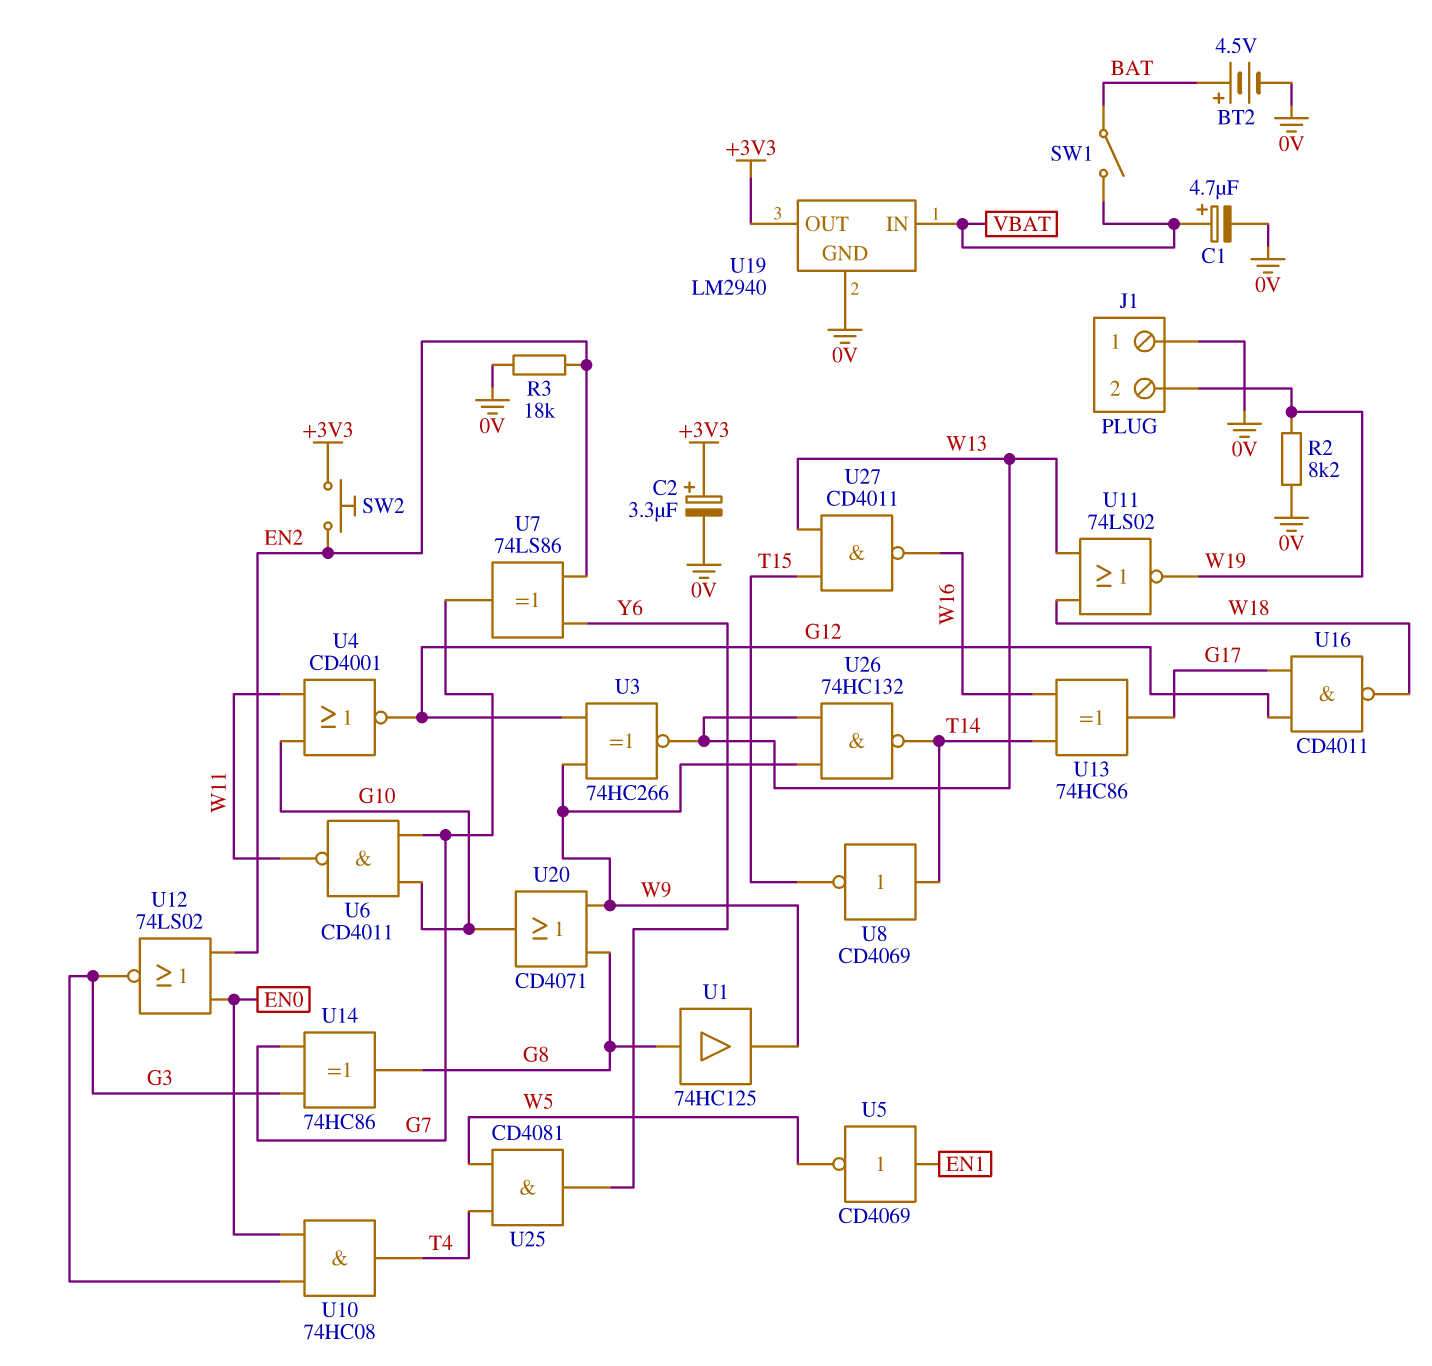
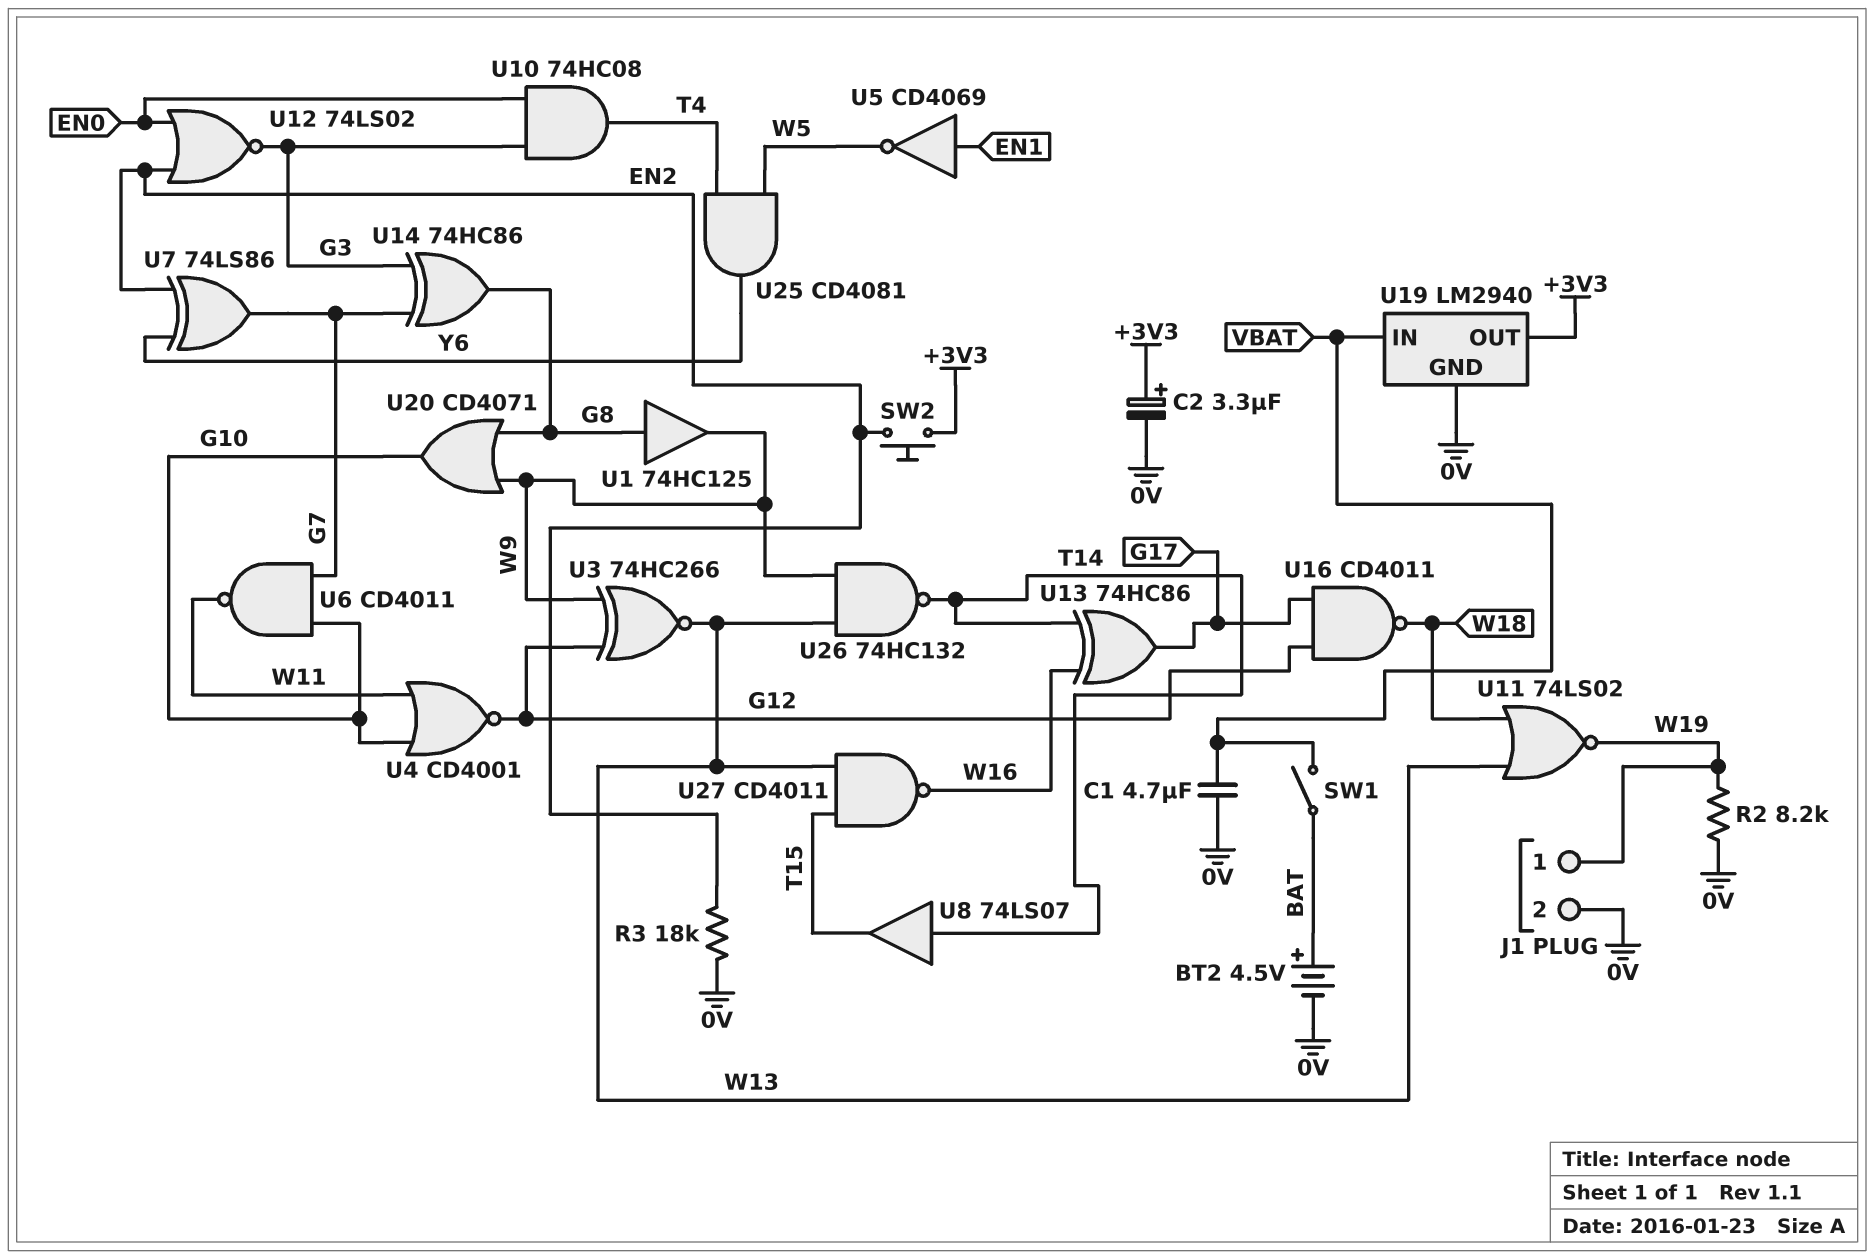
C1: 4.7uF (plus VBAT, minus 0V) -> 4.7uF (0V, VBAT)
J1 pin 1: 0V -> W19
J1 pin 2: W19 -> 0V
U8: NOT CD4069 (in T14, out T15) -> buffer 74LS07 (in T14, out T15)

